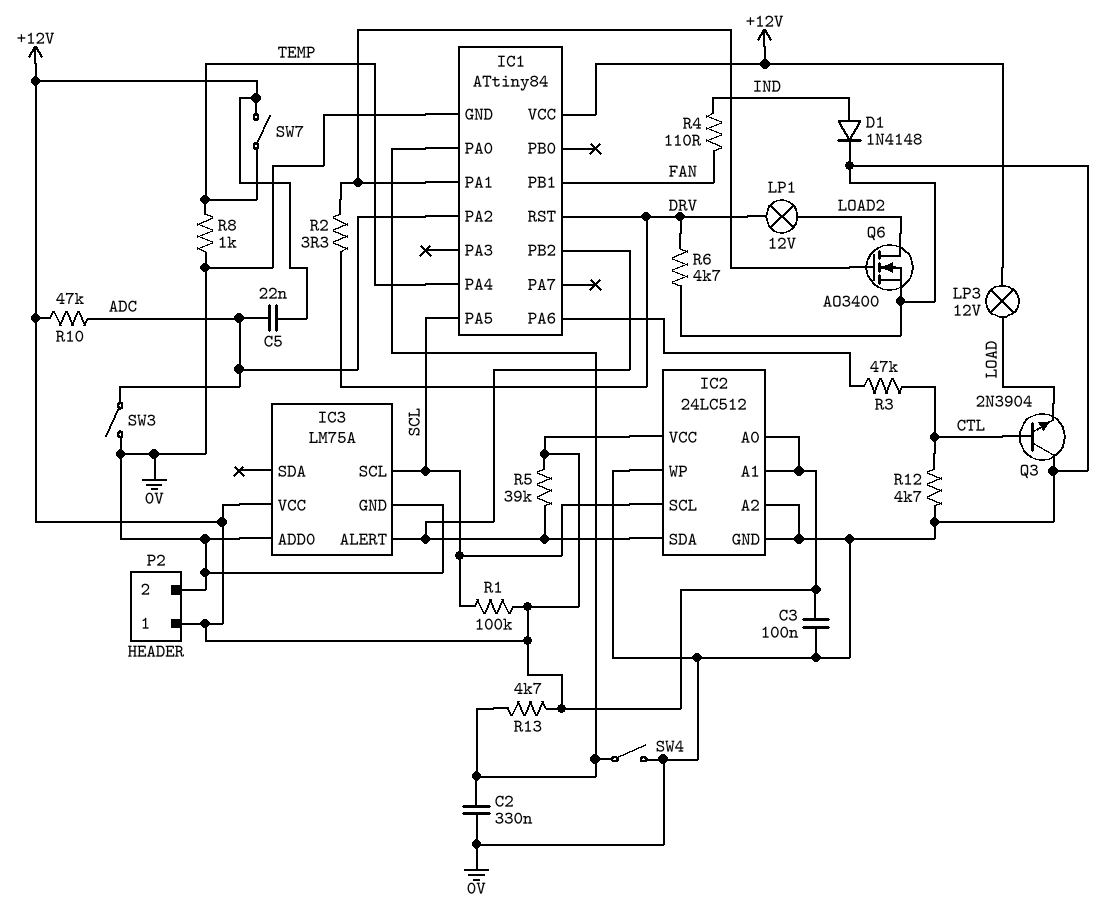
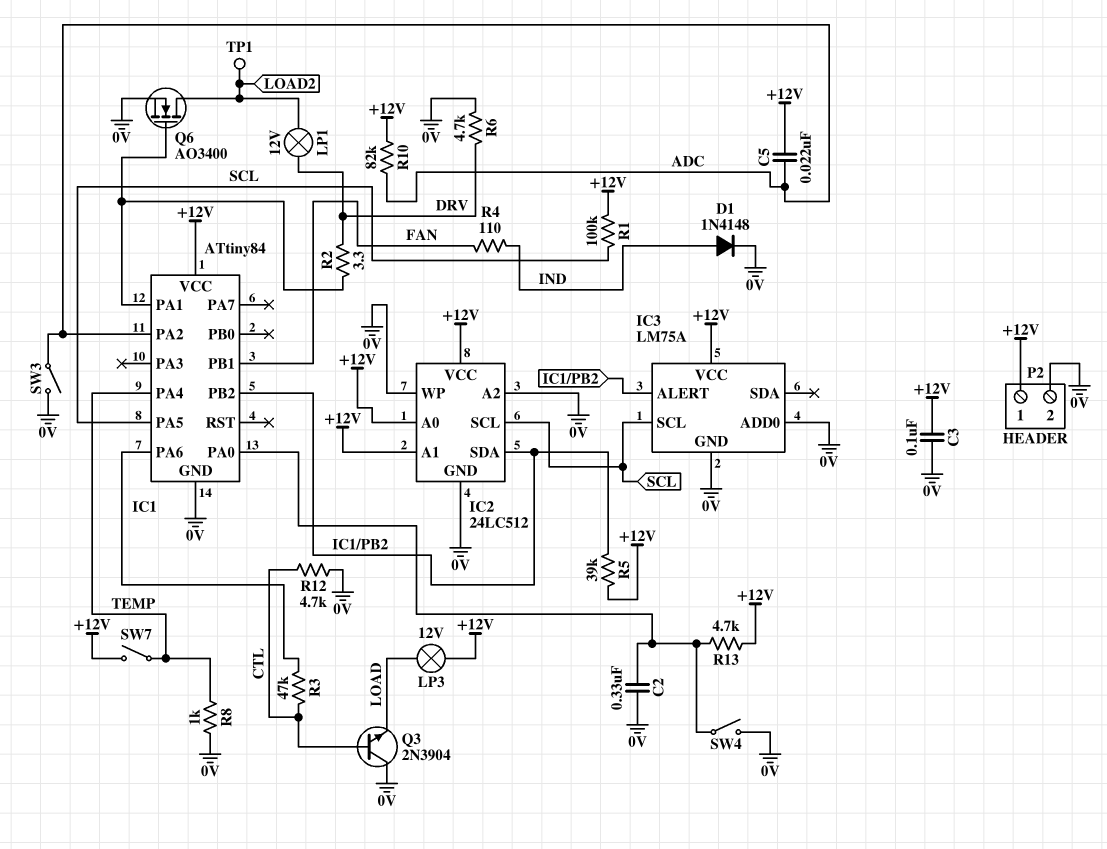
IC1 pin RST: DRV -> none
R10: 47k (+12V, ADC) -> 82k (+12V, ADC)
TP1: none -> test point (LOAD2)

